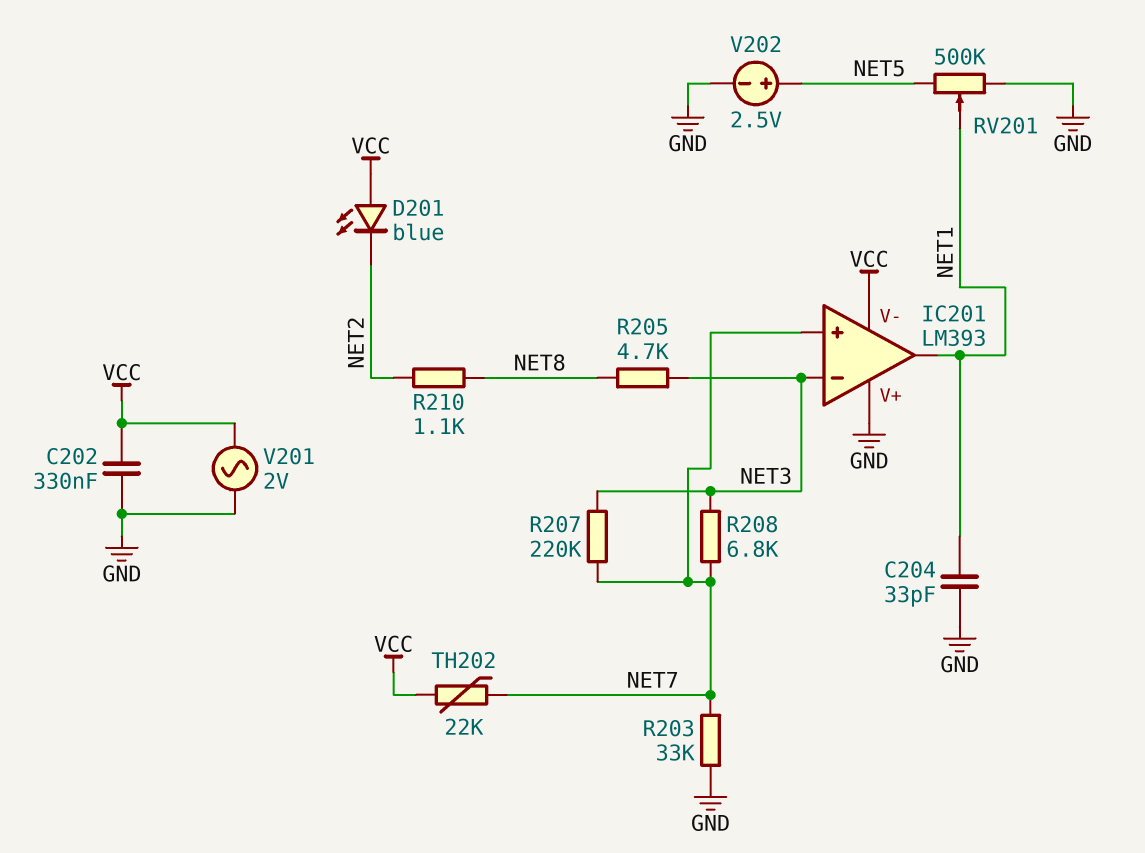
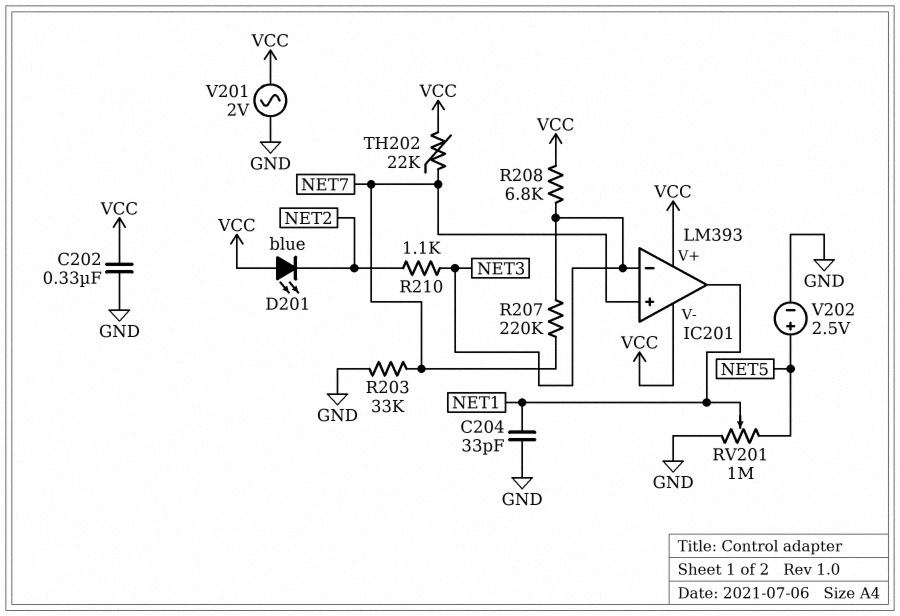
IC201 pin V+: GND -> VCC
R205: 4.7k (NET3, NET8) -> none
R208: 6.8k (NET3, NET7) -> 6.8k (NET3, VCC)
R210: 1.1k (NET2, NET8) -> 1.1k (NET2, NET3)
RV201: 500k (GND, NET5, wiper NET1) -> 1M (GND, NET5, wiper NET1)

